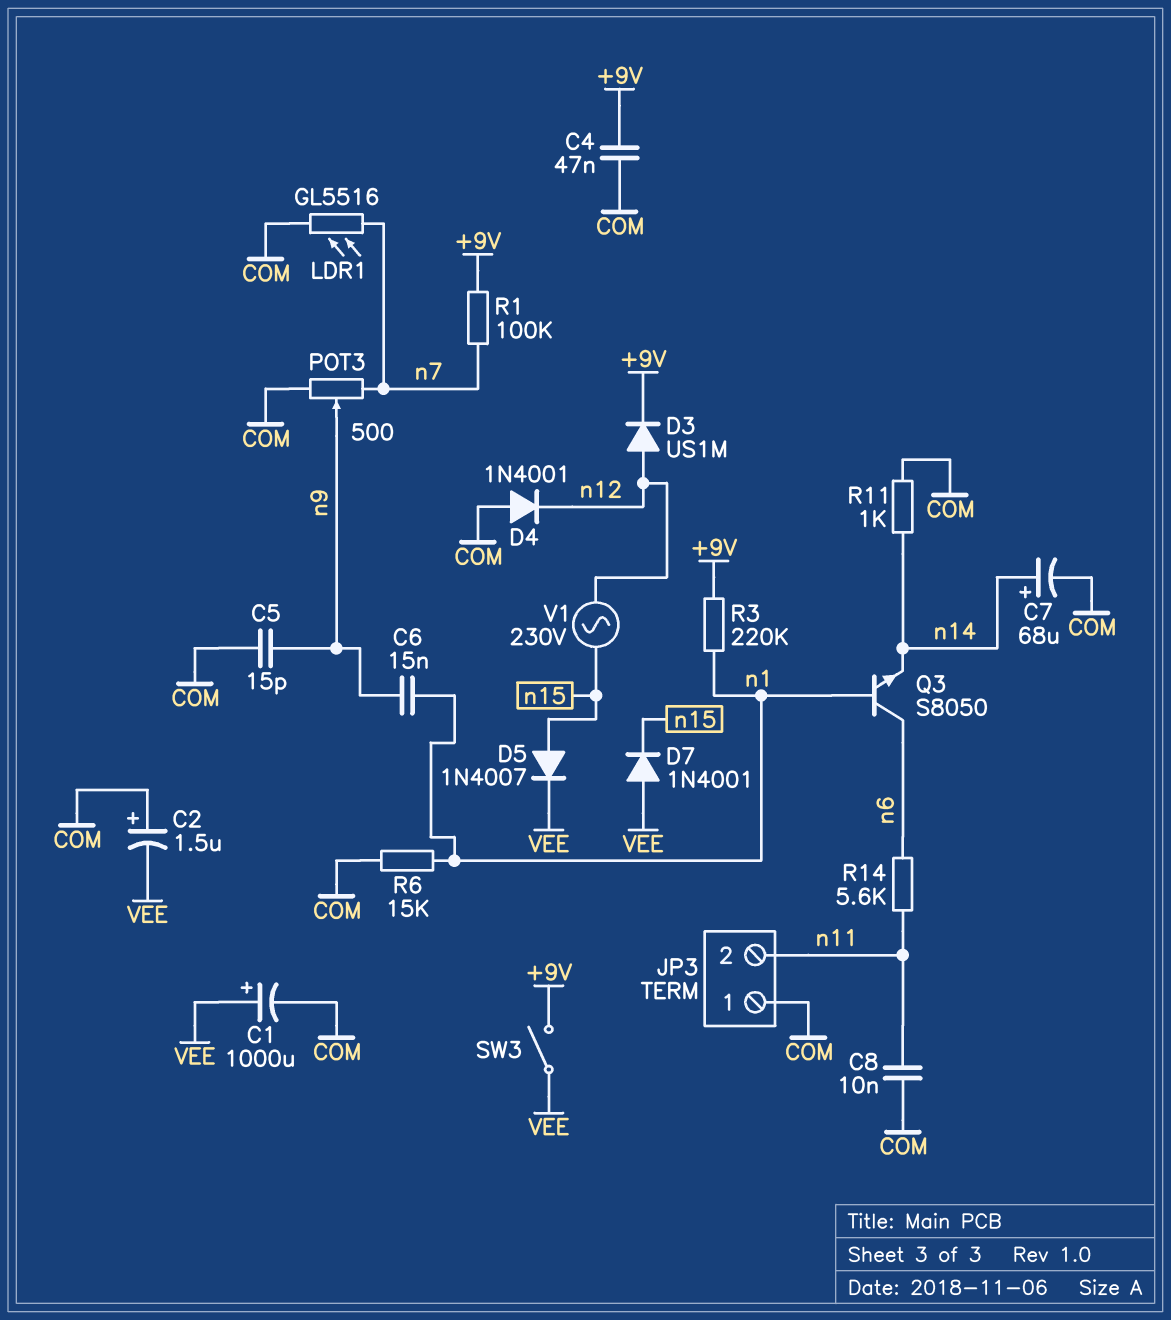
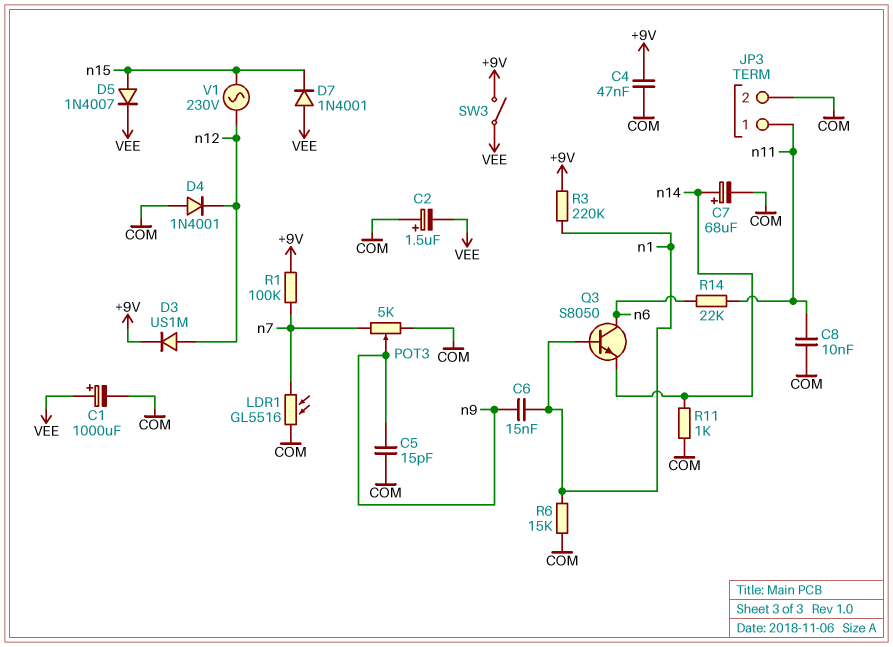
JP3 pin 1: COM -> n11
JP3 pin 2: n11 -> COM
POT3: 500 (COM, n7, wiper n9) -> 5k (COM, n7, wiper n9)
R14: 5.6k (n6, n11) -> 22k (n6, n11)

